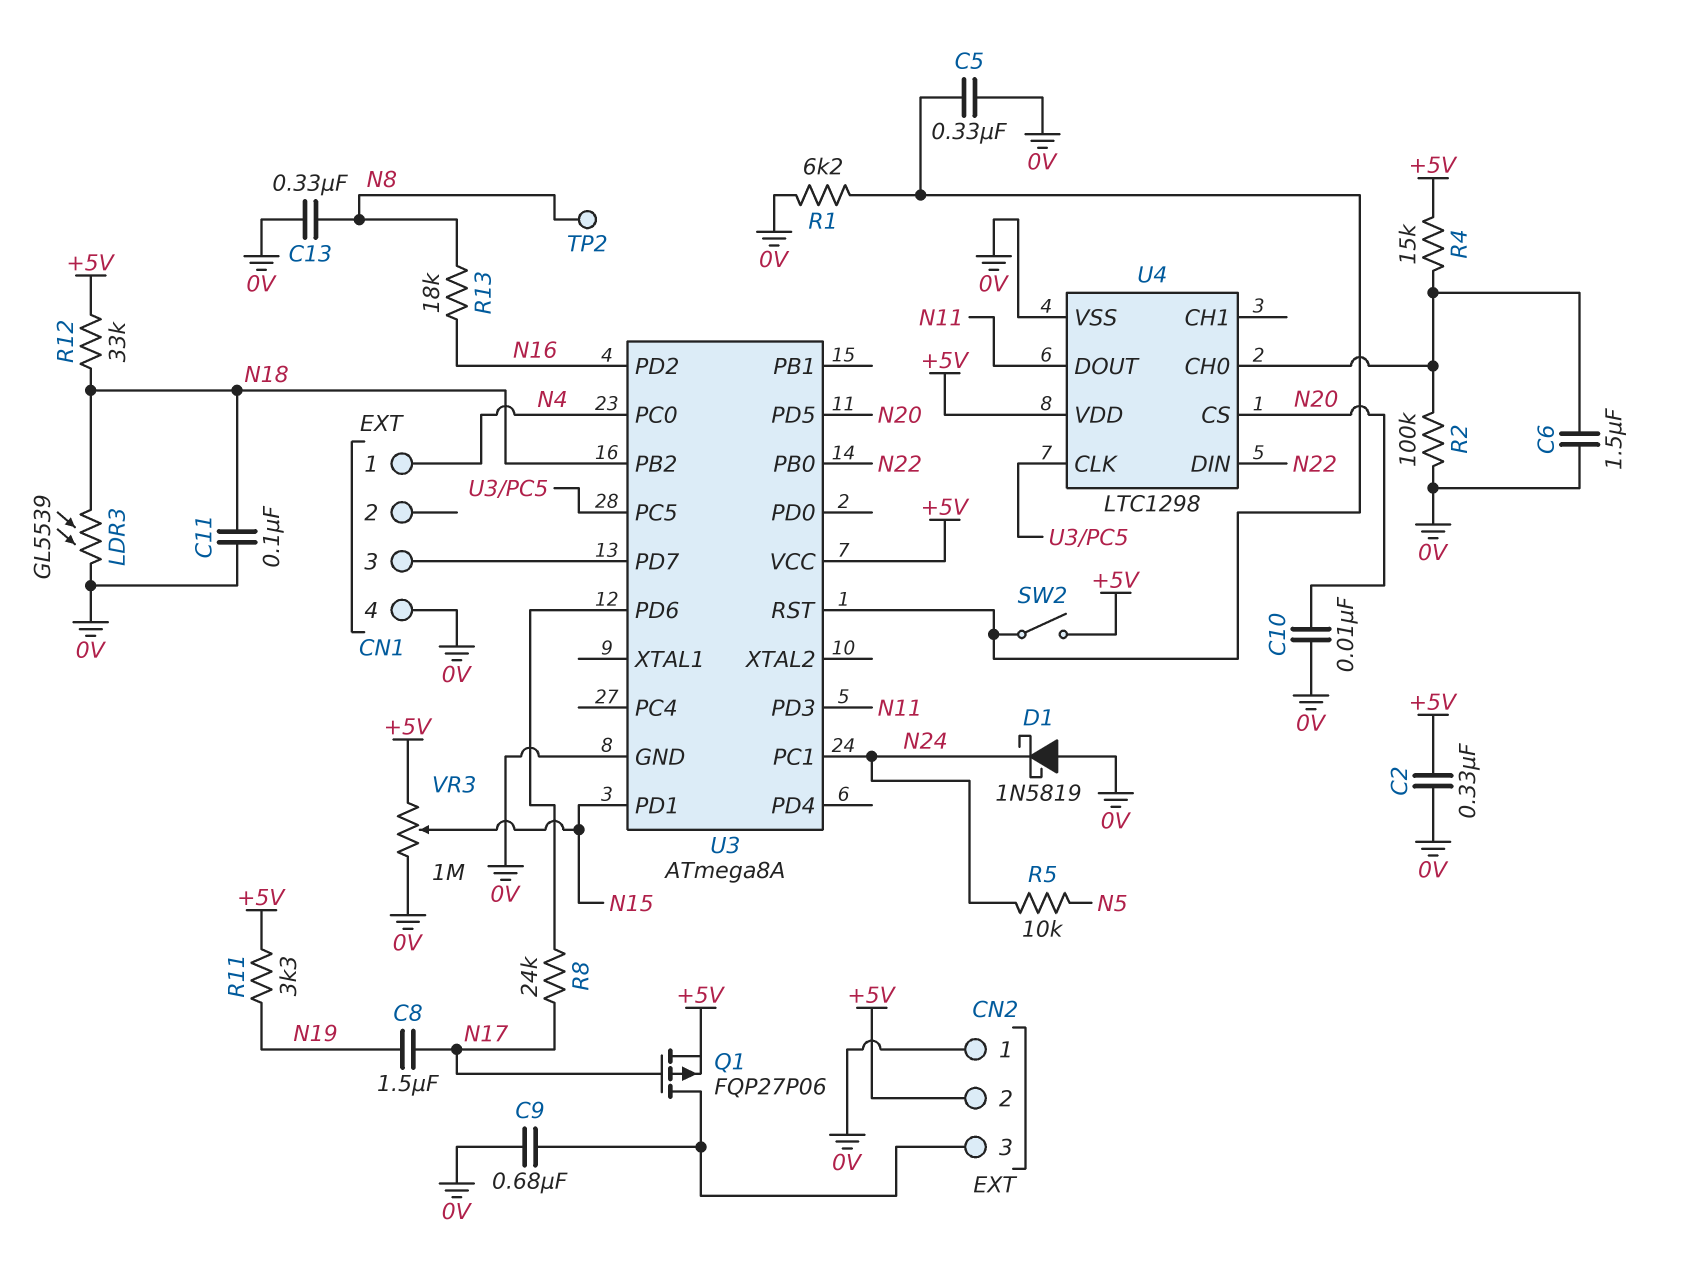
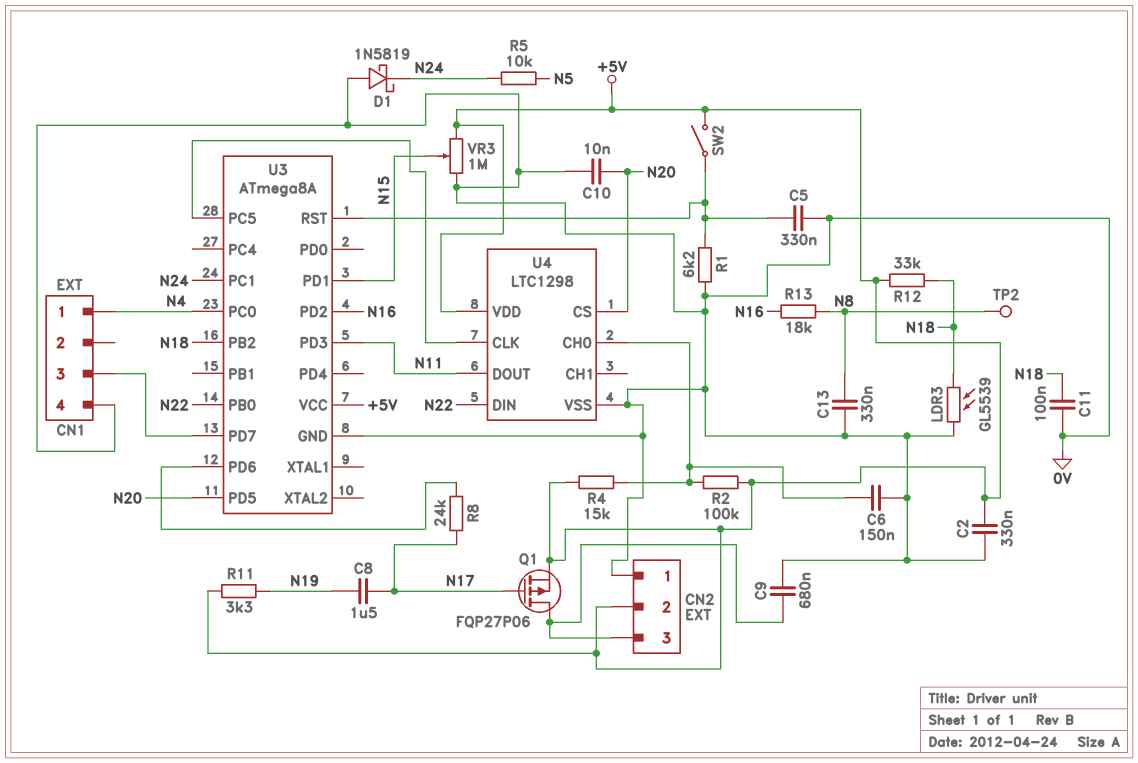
C6: 1.5uF (0V, U4/CH0) -> 150nF (0V, U4/CH0)
R2: 100k (0V, U4/CH0) -> 100k (+5V, U4/CH0)

